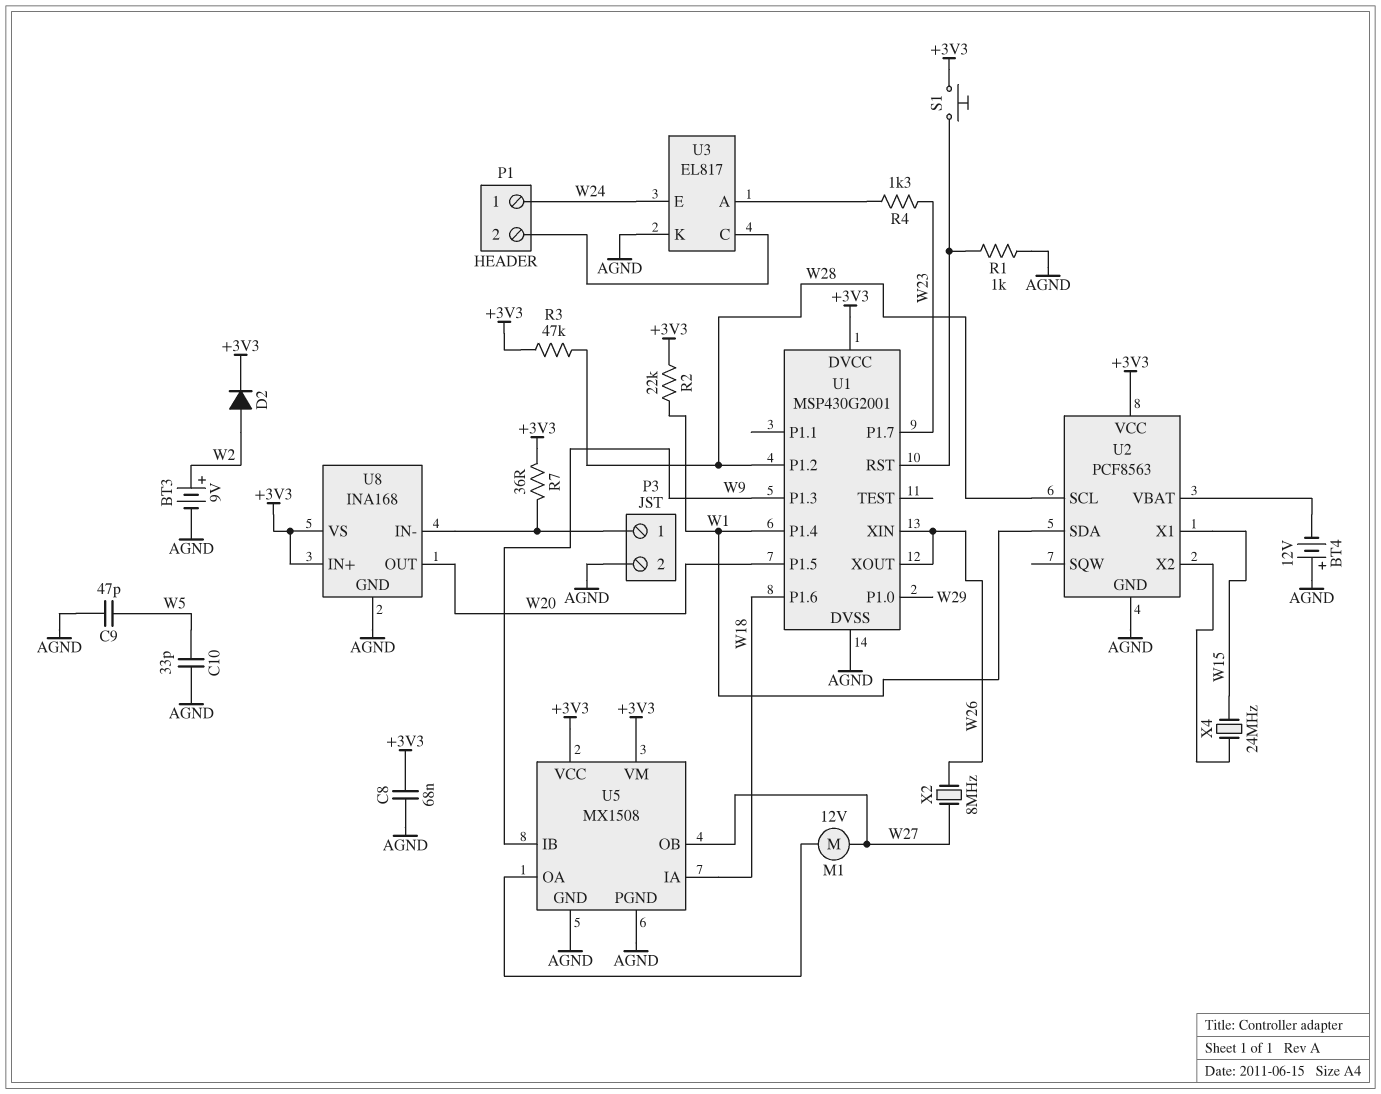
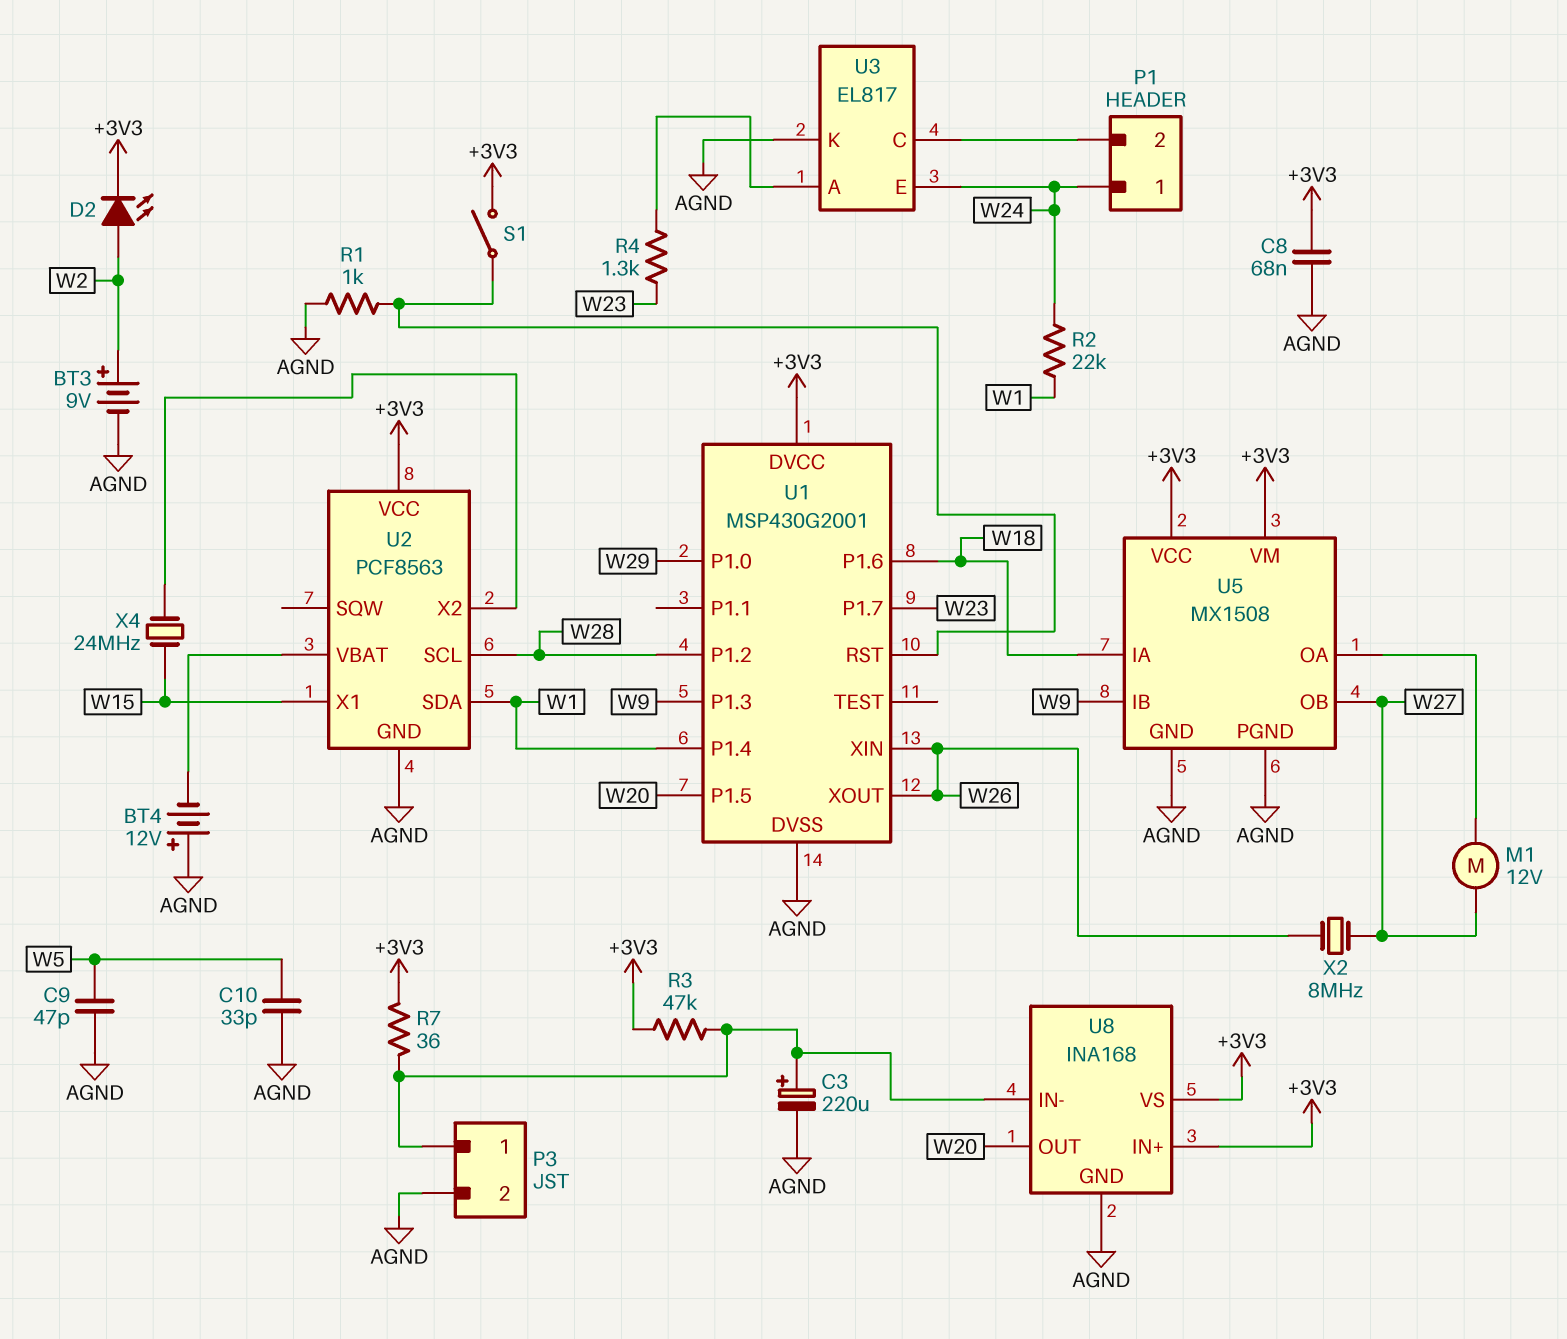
C3: none -> 220uF (plus P3/1, minus AGND)
D2: diode (A W2, K +3V3) -> LED (A W2, K +3V3)
R2: 22k (+3V3, W1) -> 22k (W1, W24)
R3: 47k (+3V3, W28) -> 47k (+3V3, P3/1)
S1: button (+3V3, U1/RST) -> switch (+3V3, U1/RST)

